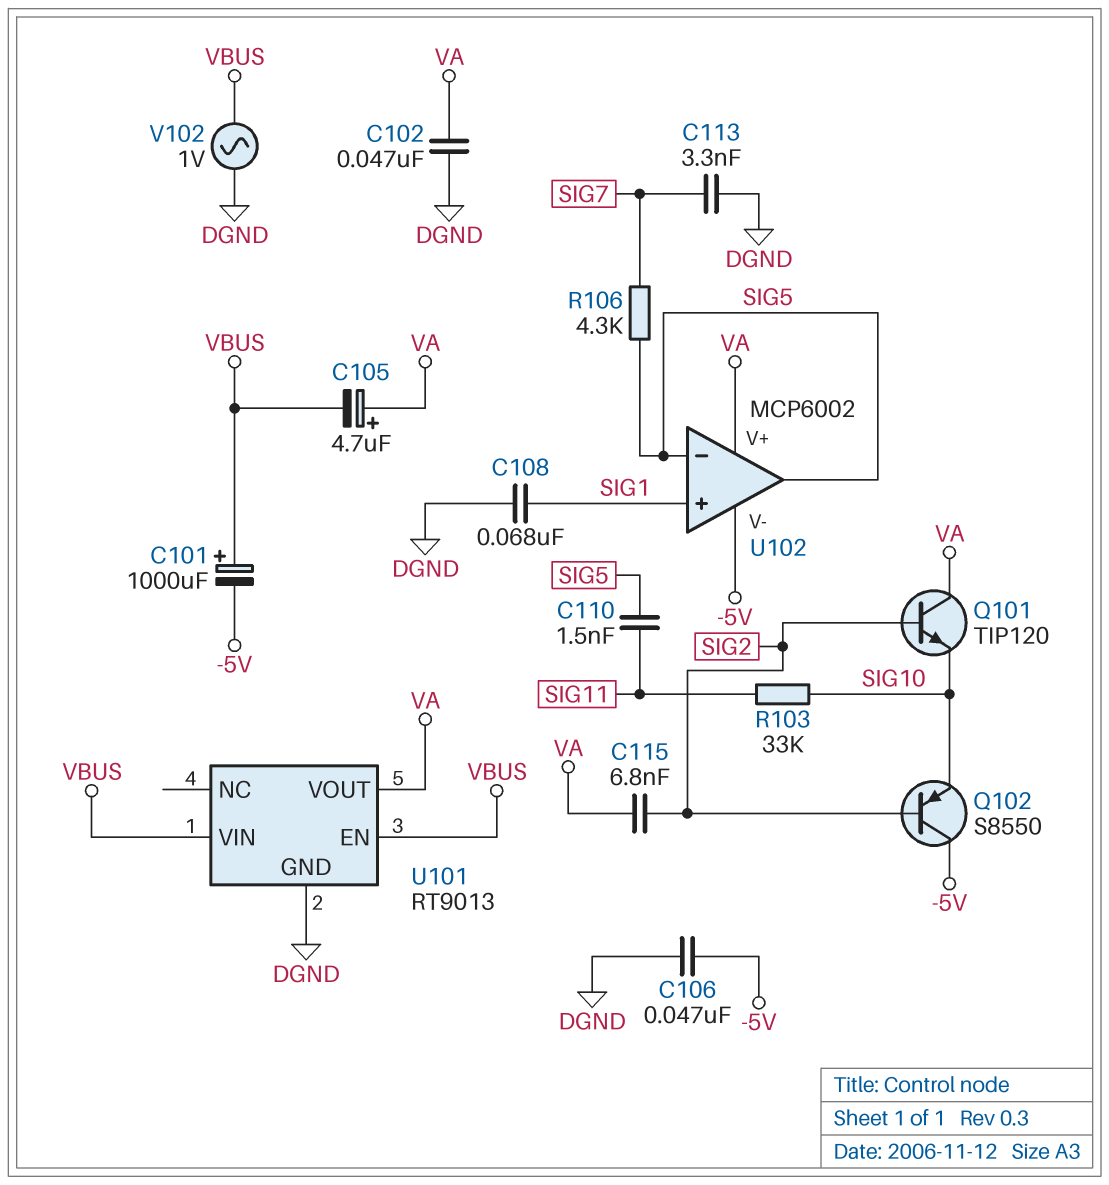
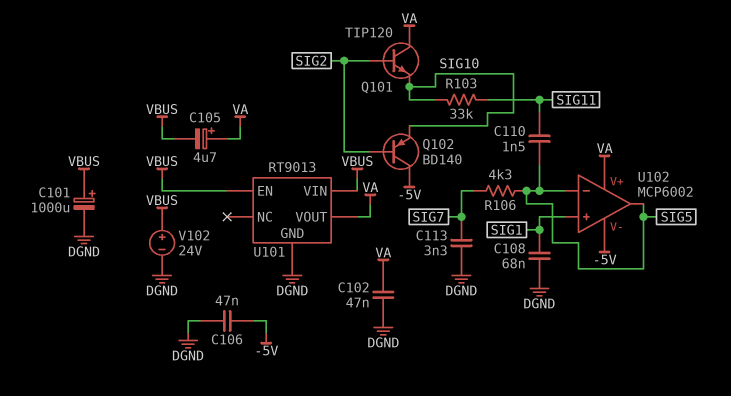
C101: 1000uF (plus VBUS, minus -5V) -> 1000uF (plus VBUS, minus DGND)
C115: 6.8nF (SIG2, VA) -> none
Q102: PNP S8550 (B SIG2, C -5V, E SIG10) -> PNP BD140 (B SIG2, C -5V, E SIG10)
V102: AC 1V (DGND, VBUS) -> 24V (plus VBUS, minus DGND)

